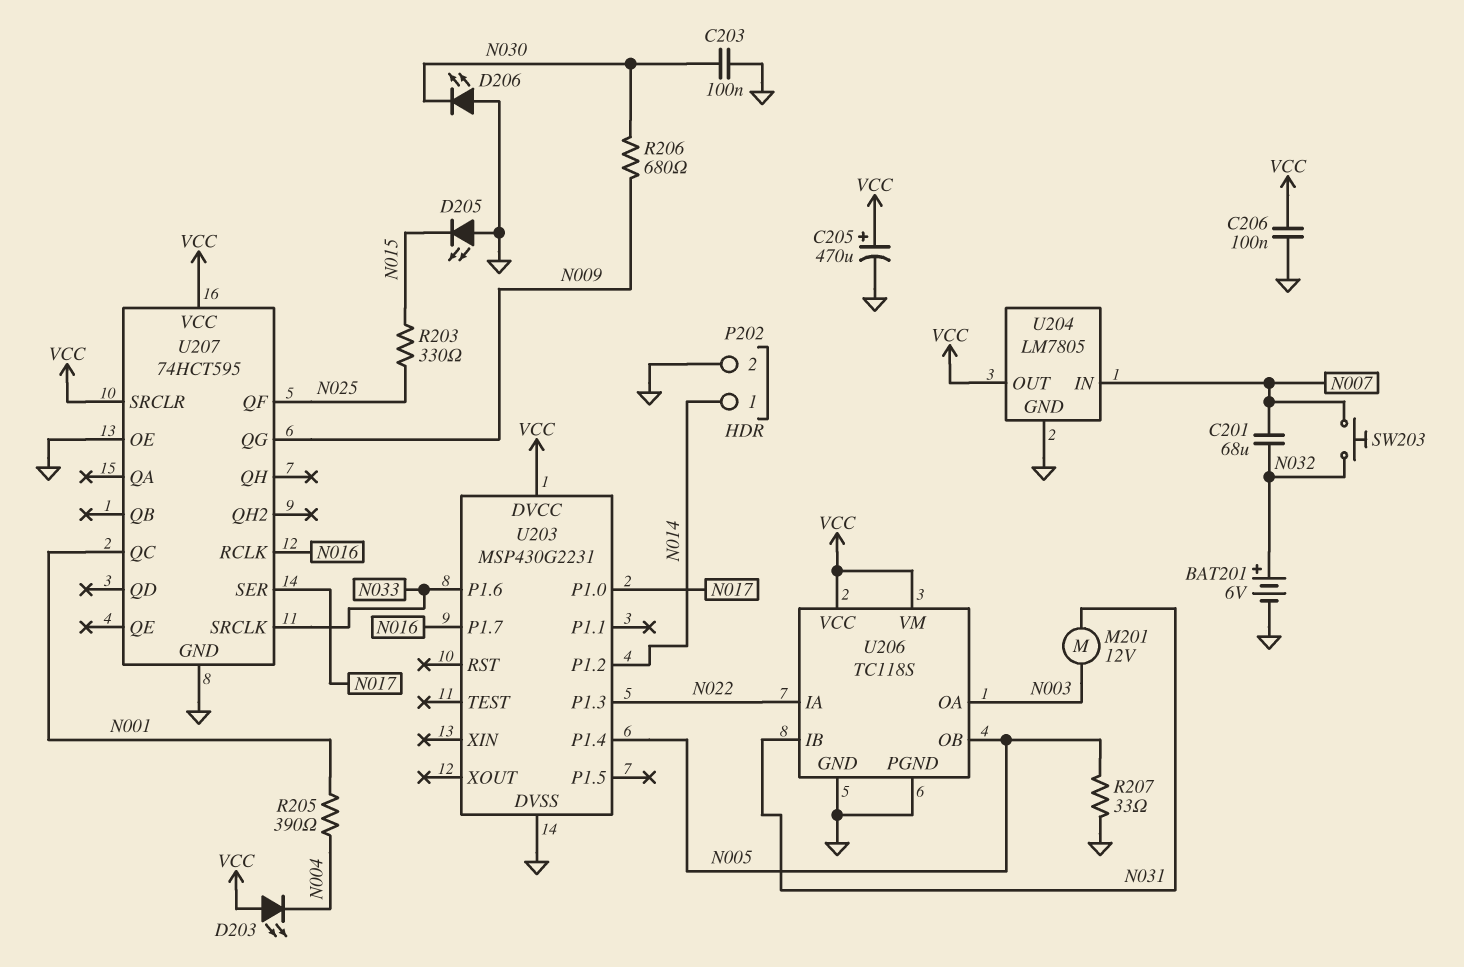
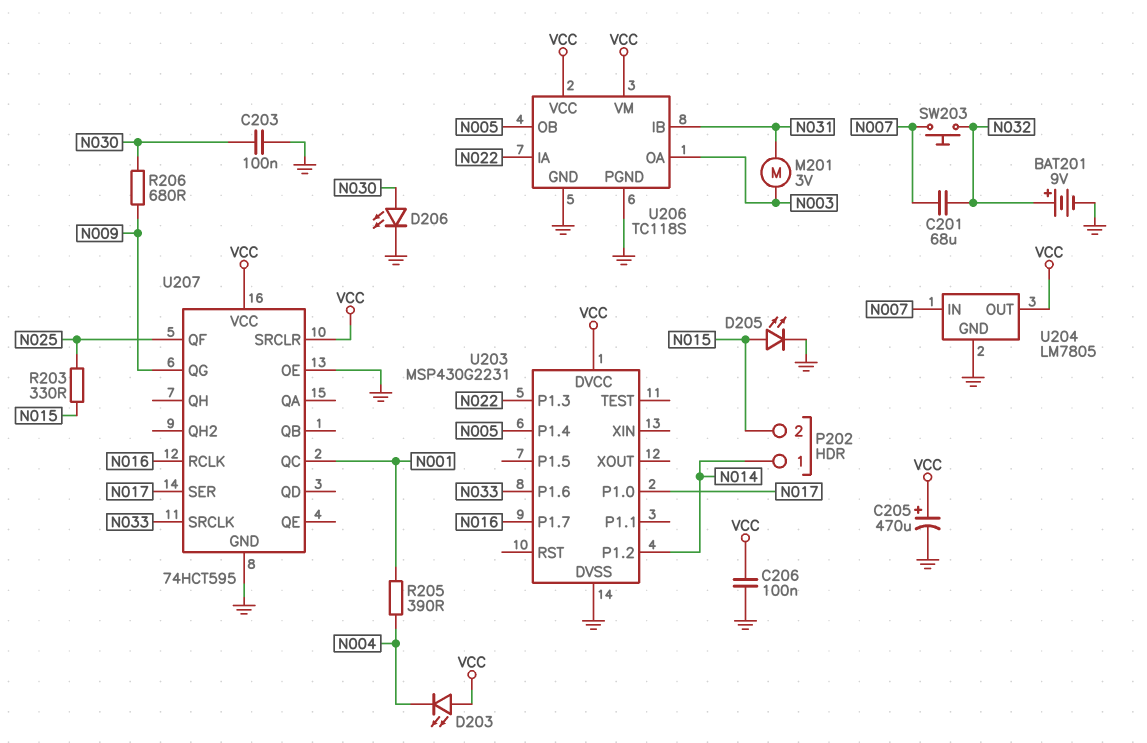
BAT201: 6V (plus N032, minus GND) -> 9V (plus N032, minus GND)
D205: LED (A GND, K N015) -> LED (A N015, K GND)
D206: LED (A GND, K N030) -> LED (A N030, K GND)
M201: motor 12V (N003, N031) -> motor 3V (N003, N031)
P202 pin 2: GND -> N015
R207: 33 (GND, N005) -> none

